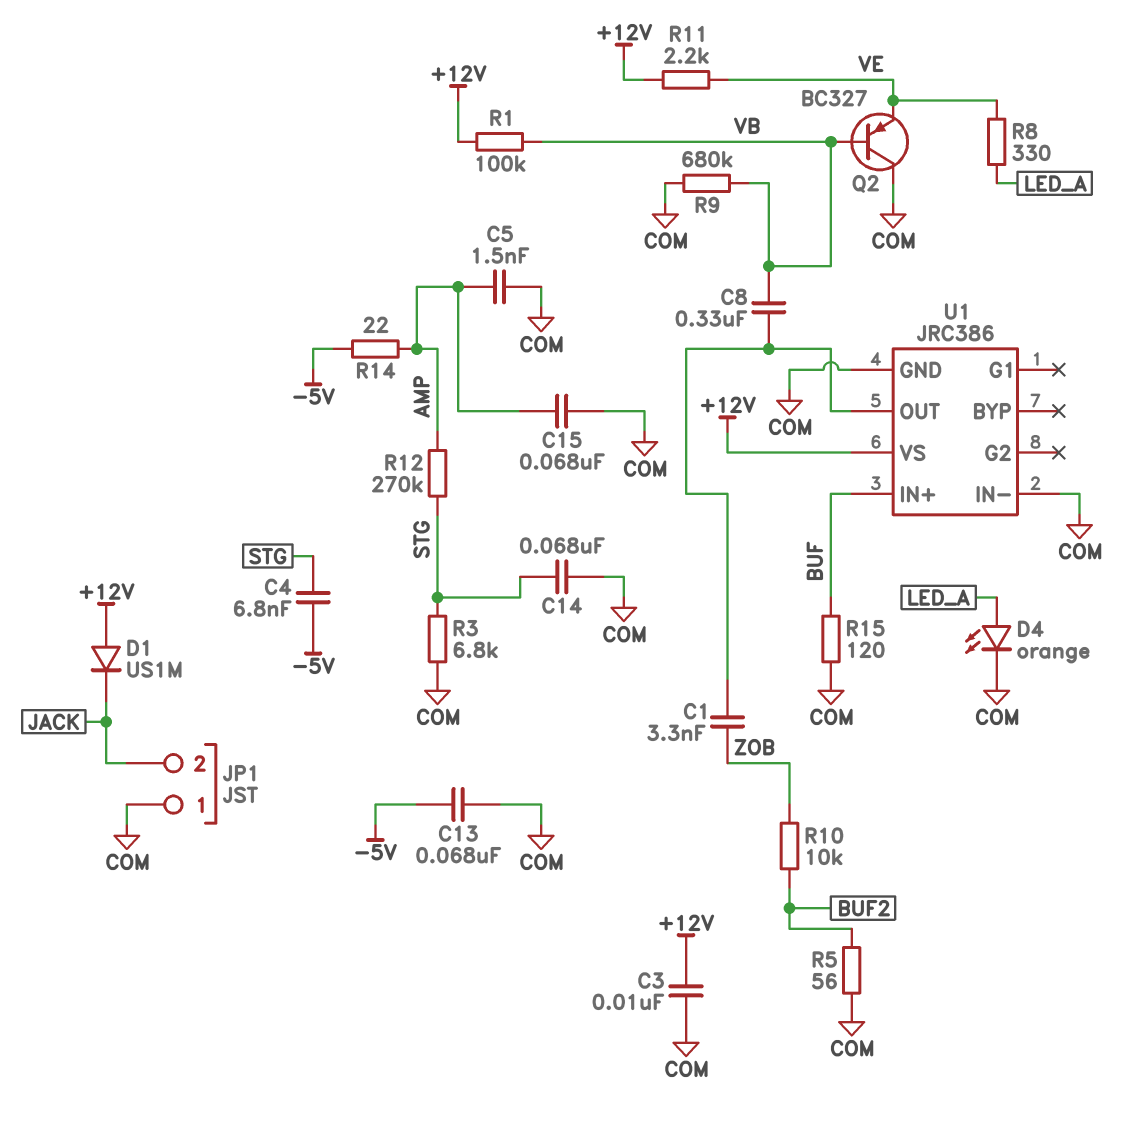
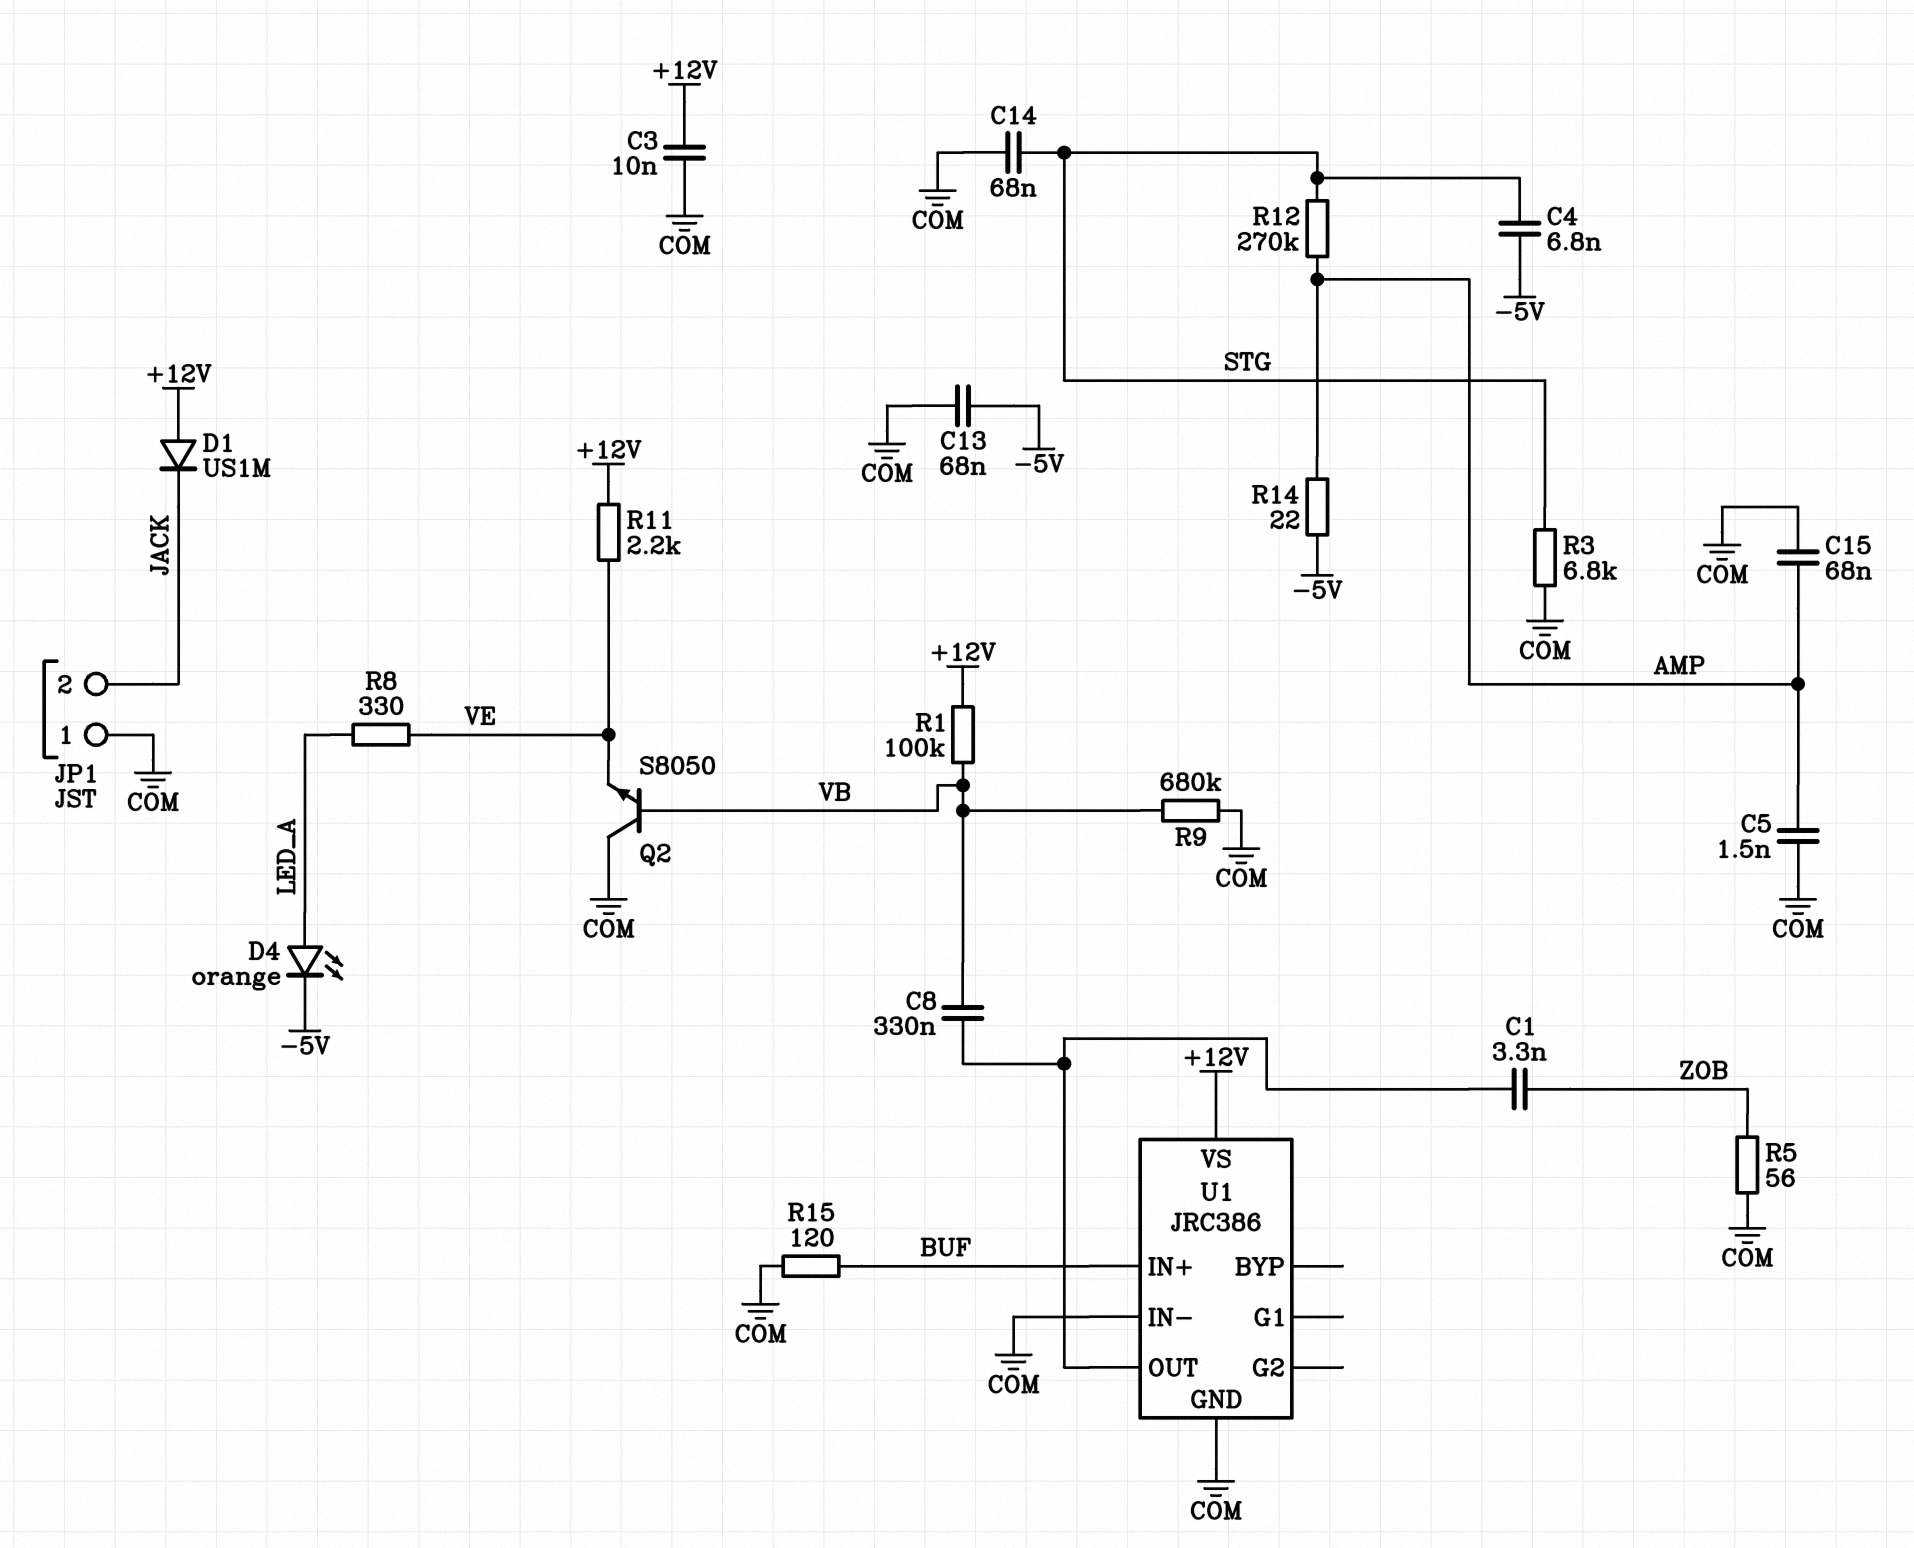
D4: LED orange (A LED_A, K COM) -> LED orange (A LED_A, K -5V)
Q2: PNP BC327 (B VB, C COM, E VE) -> NPN S8050 (B VB, C COM, E VE)
R5: 56 (BUF2, COM) -> 56 (COM, ZOB)
R10: 10k (BUF2, ZOB) -> none

